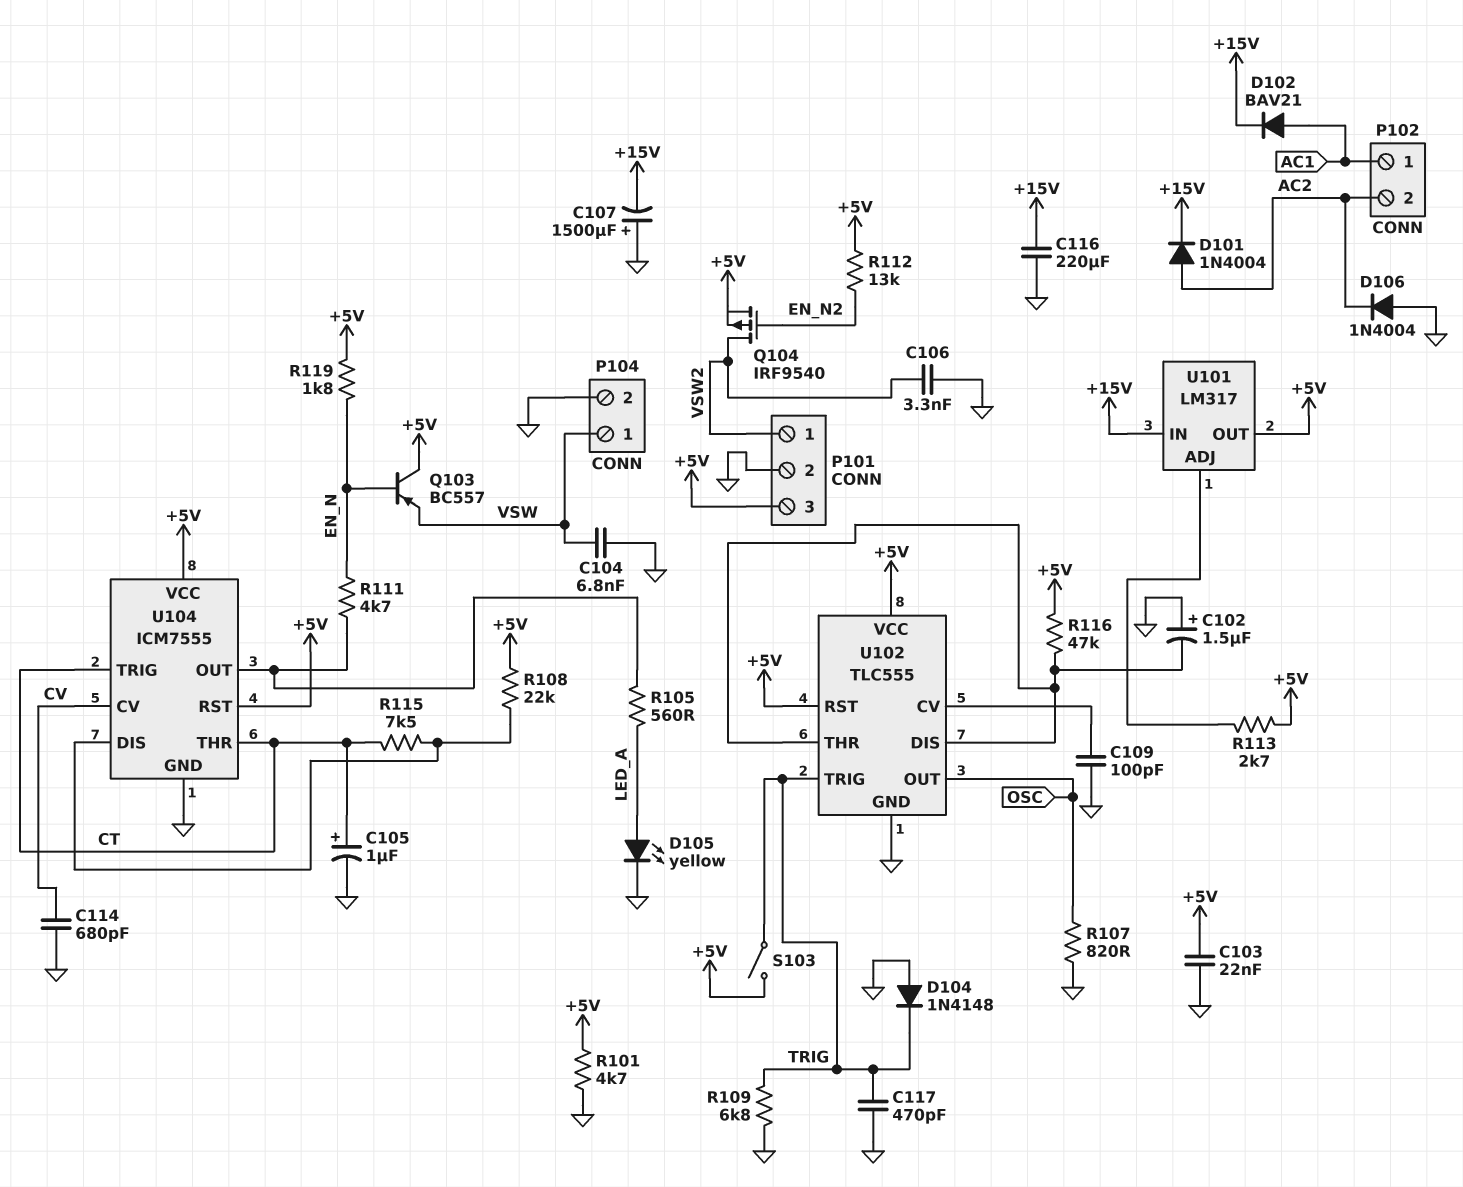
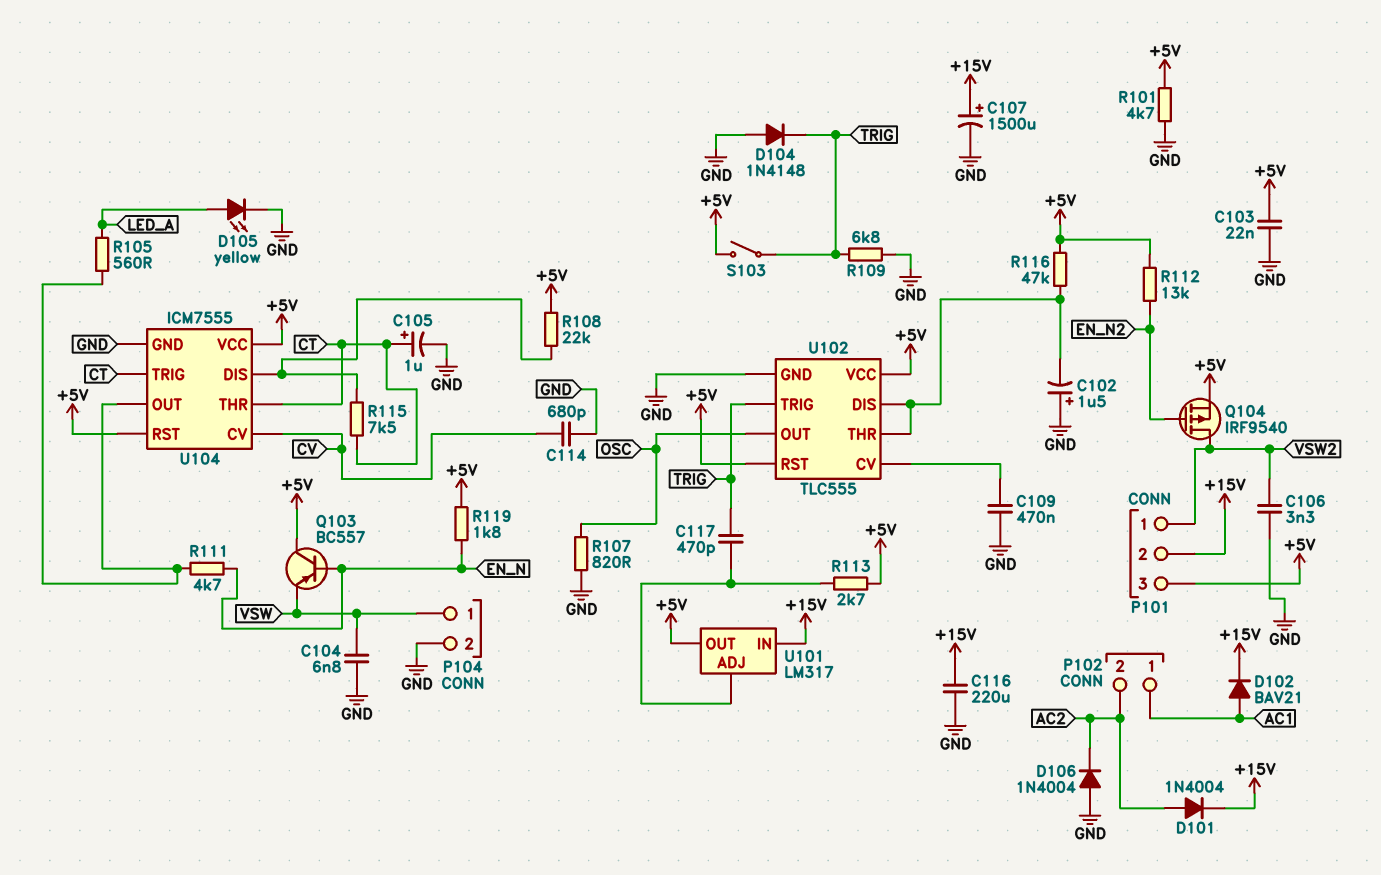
C107: 1500uF (plus GND, minus +15V) -> 1500uF (plus +15V, minus GND)
C109: 100pF (GND, U102/CV) -> 470nF (GND, U102/CV)
C117: 470pF (GND, TRIG) -> 470pF (TRIG, U101/ADJ)
P101 pin 2: GND -> +15V

